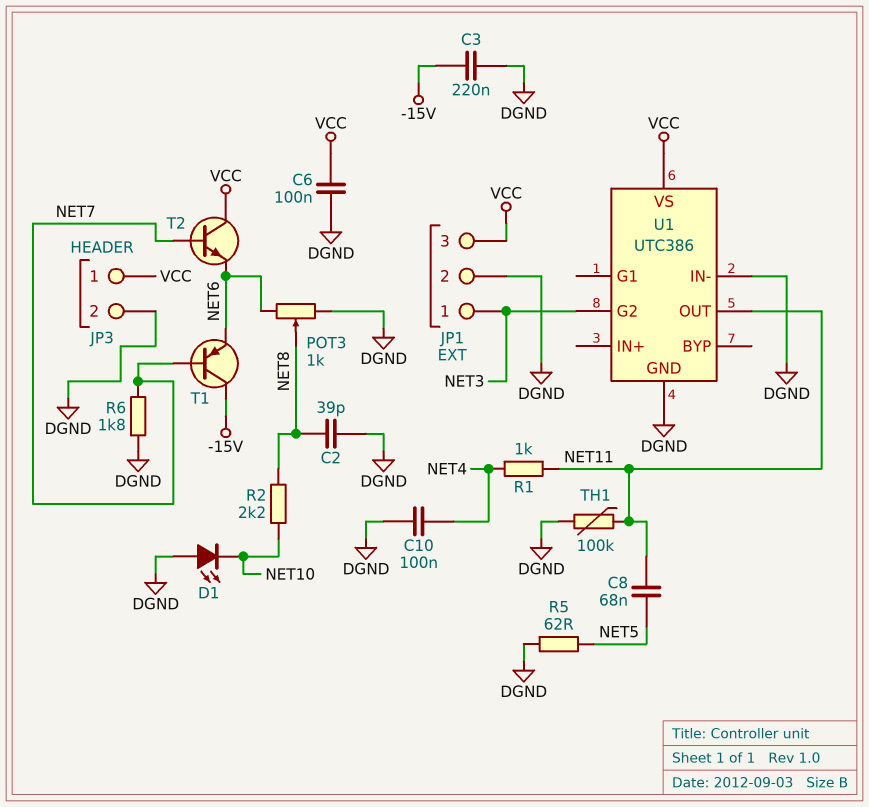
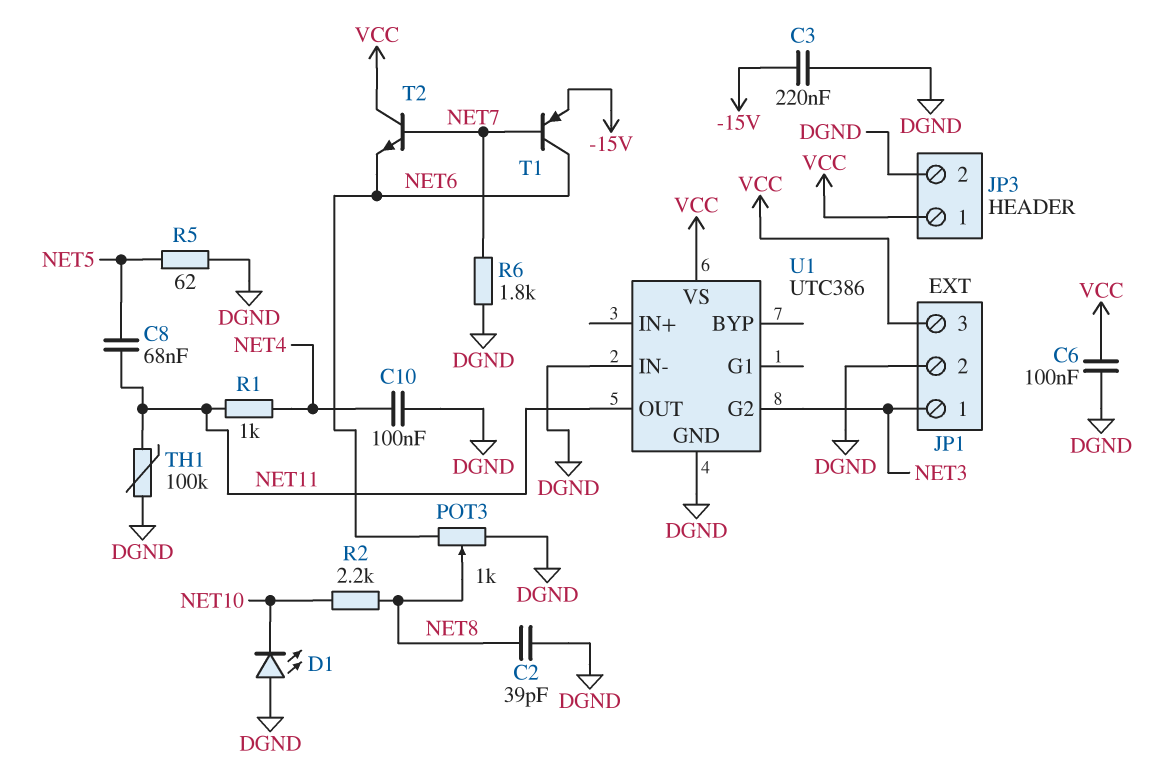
T1: PNP (B NET7, C -15V, E NET6) -> PNP (B NET7, C NET6, E -15V)

